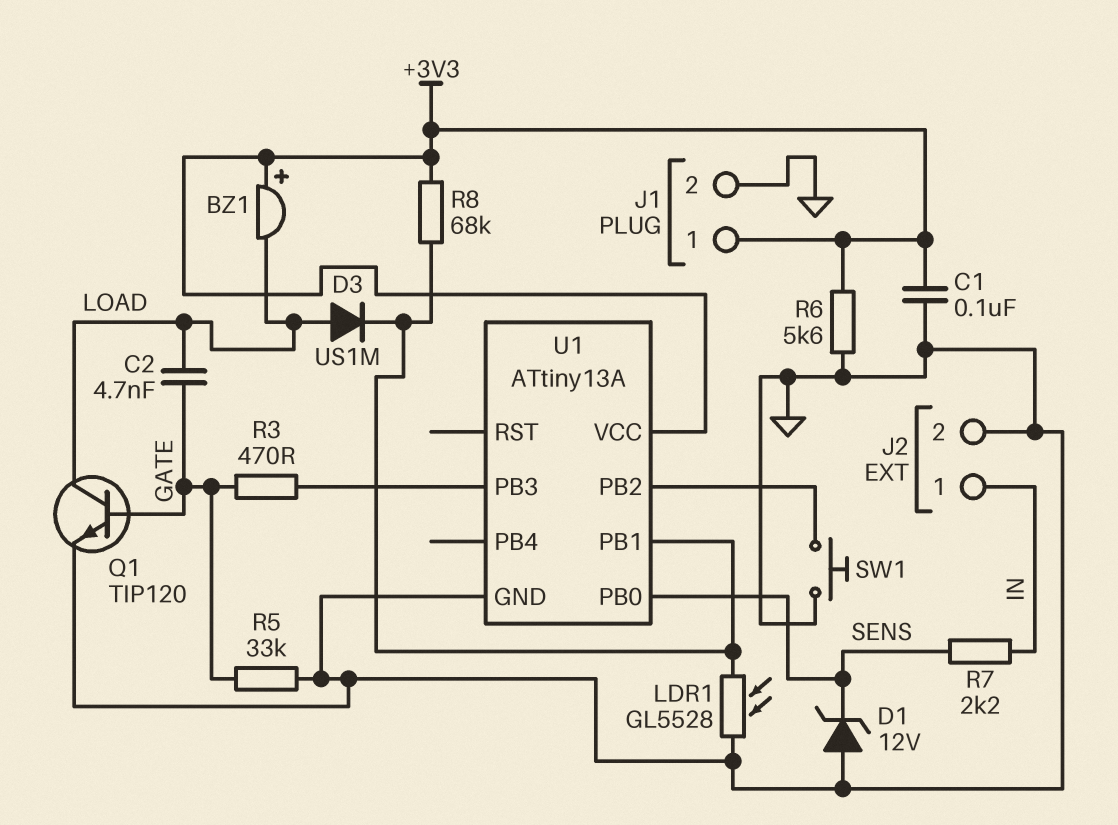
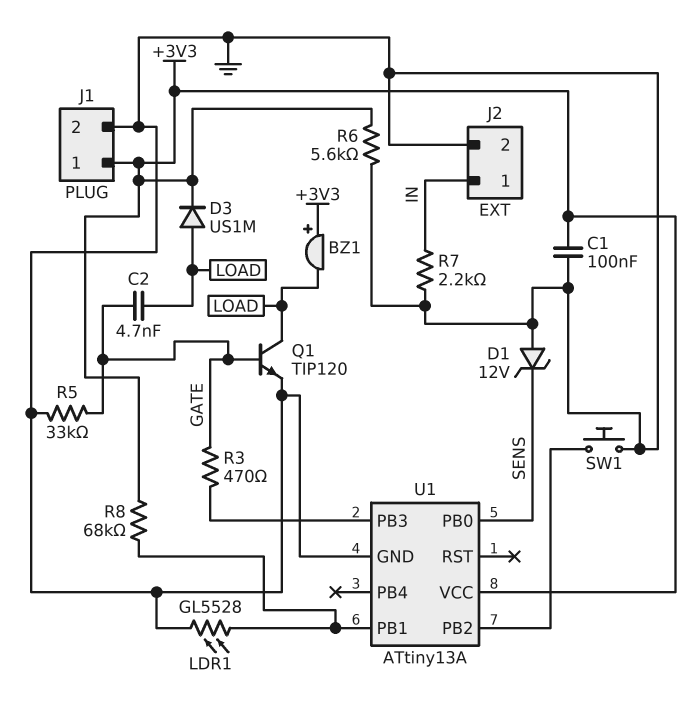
D3: diode US1M (A LOAD, K U1/PB1) -> diode US1M (A LOAD, K +3V3)
R7: 2.2k (IN, SENS) -> 2.2k (GND, IN)

